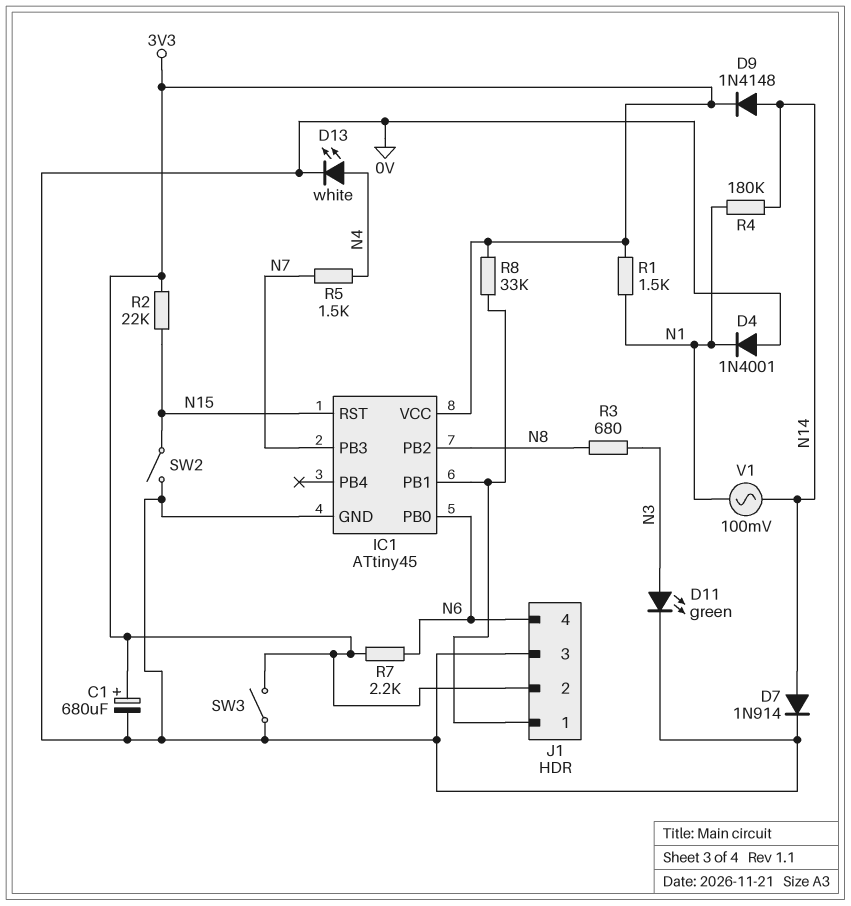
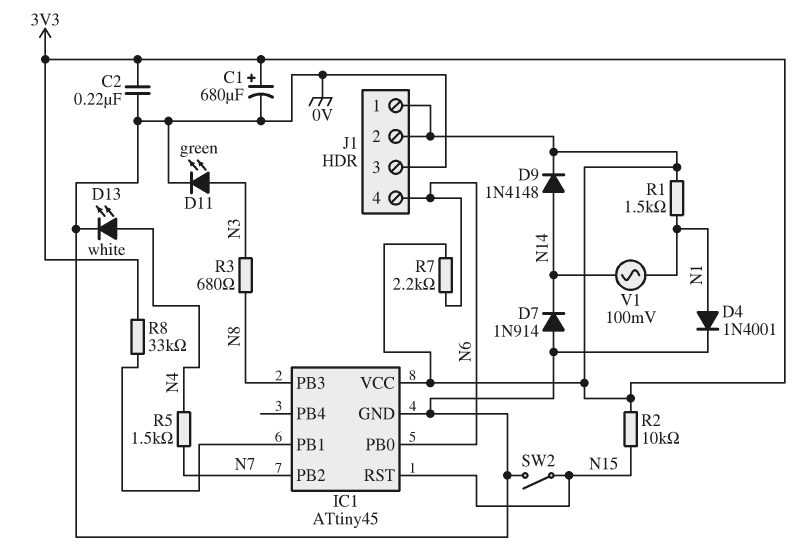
C2: none -> 220nF (0V, 3V3)
D4: diode 1N4001 (A 0V, K N1) -> diode 1N4001 (A N1, K 0V)
D7: diode 1N914 (A N14, K 0V) -> diode 1N914 (A 0V, K N14)
IC1 pin PB2: N8 -> N7
IC1 pin PB3: N7 -> N8
J1 pin 1: IC1/PB1 -> 3V3
R2: 22k (3V3, N15) -> 10k (3V3, N15)
R4: 180k (N1, N14) -> none
SW3: switch (0V, 3V3) -> none

